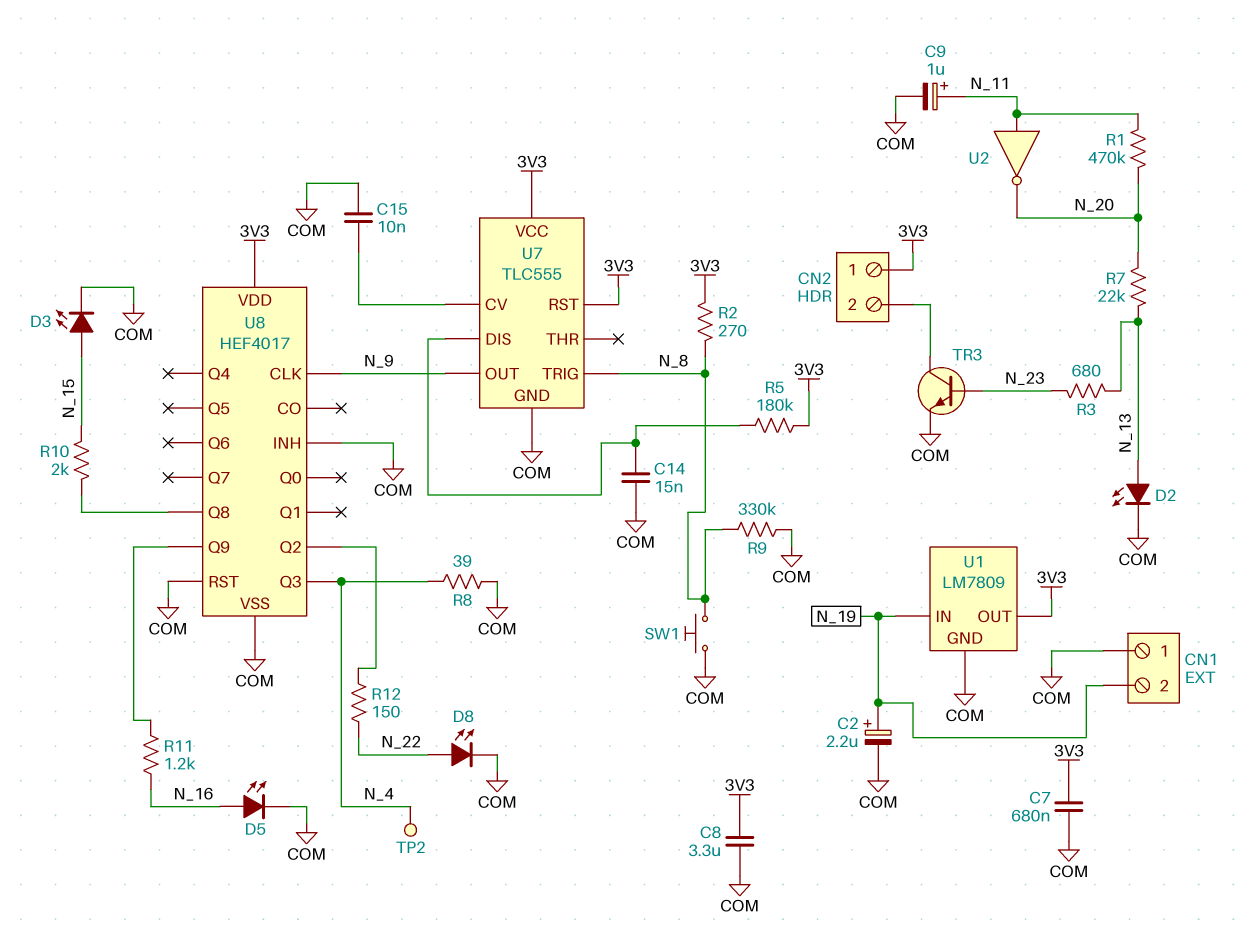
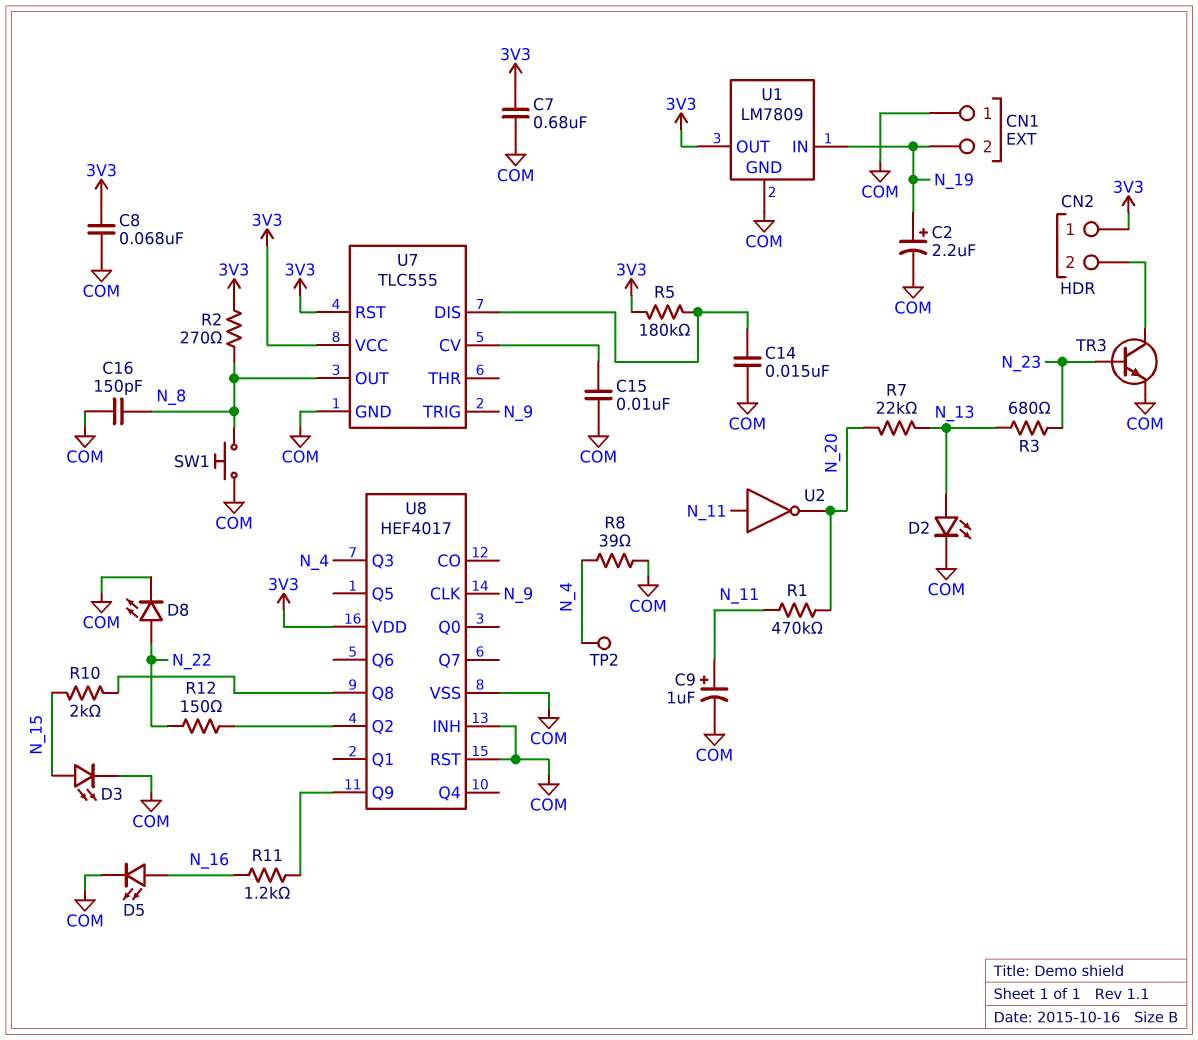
C8: 3.3uF (3V3, COM) -> 68nF (3V3, COM)
C16: none -> 150pF (COM, N_8)
R9: 330k (COM, N_8) -> none
U7 pin OUT: N_9 -> N_8
U7 pin TRIG: N_8 -> N_9

